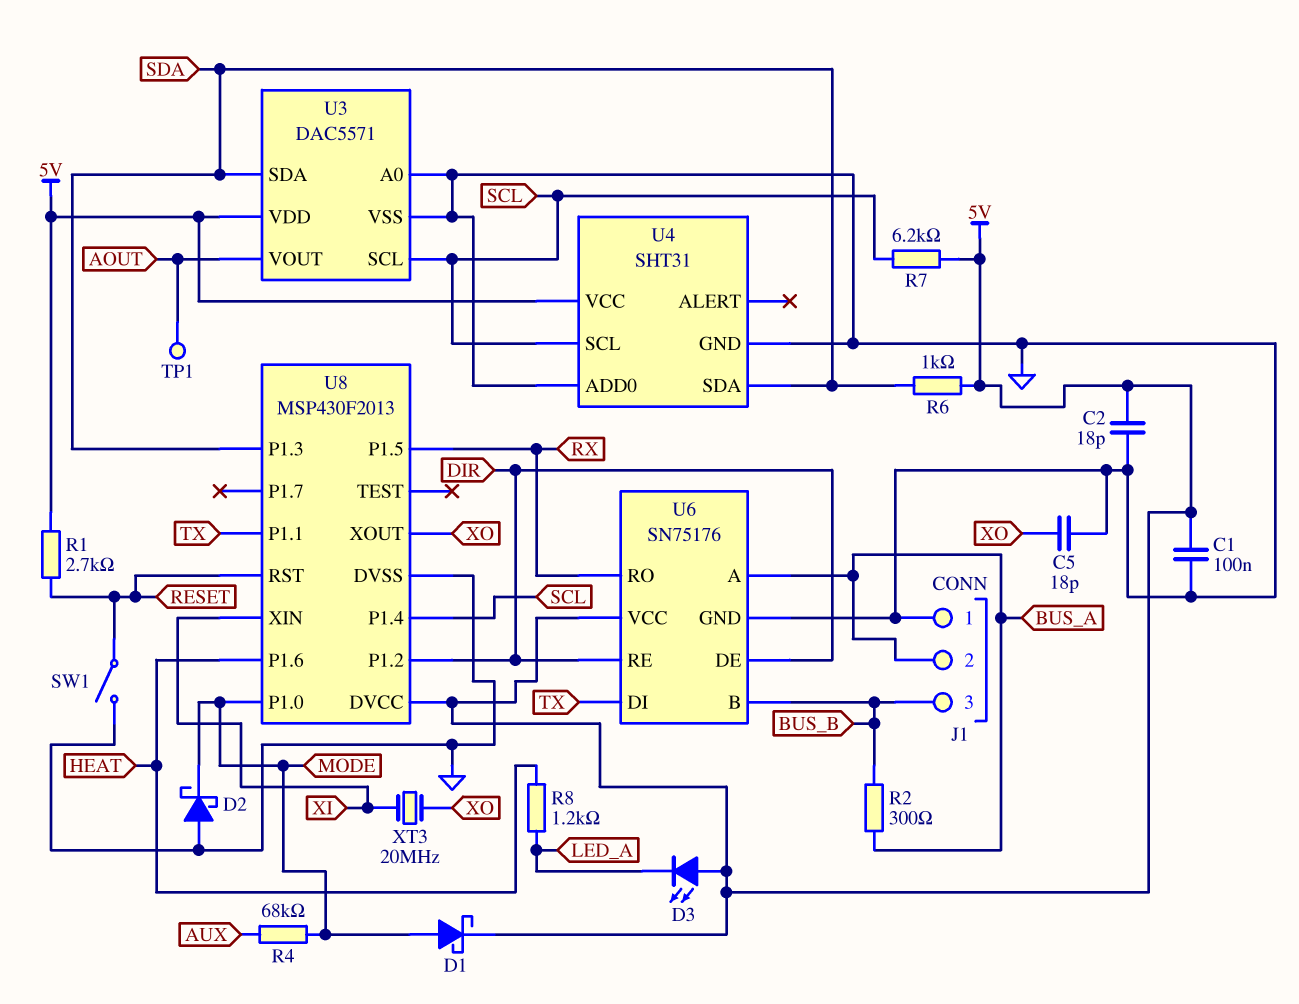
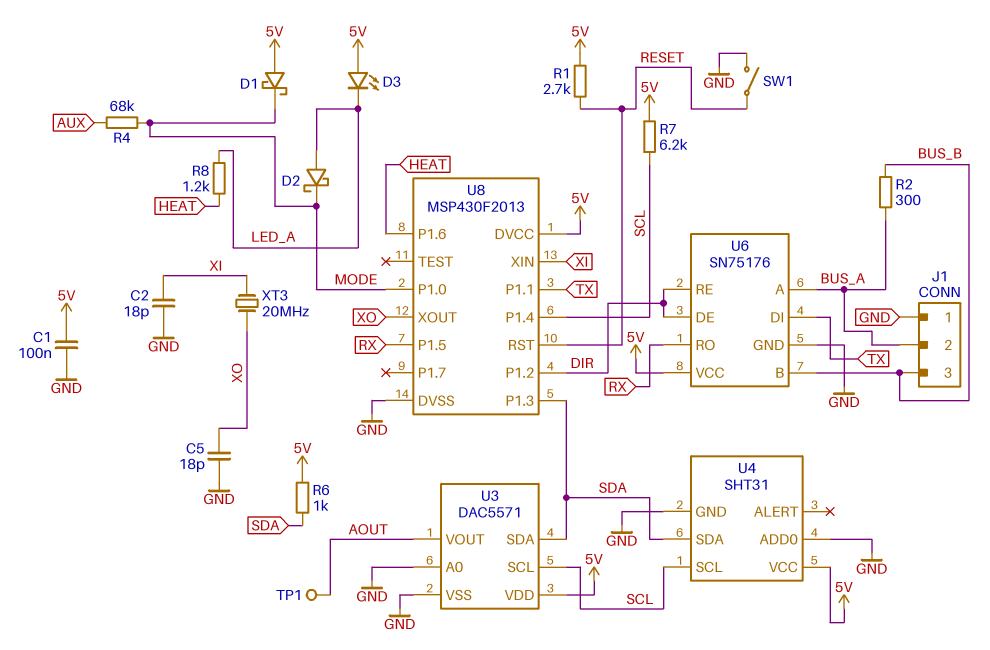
C2: 18pF (5V, GND) -> 18pF (GND, XI)
D1: schottky (A MODE, K 5V) -> schottky (A 5V, K MODE)
D2: schottky (A GND, K MODE) -> schottky (A LED_A, K MODE)

